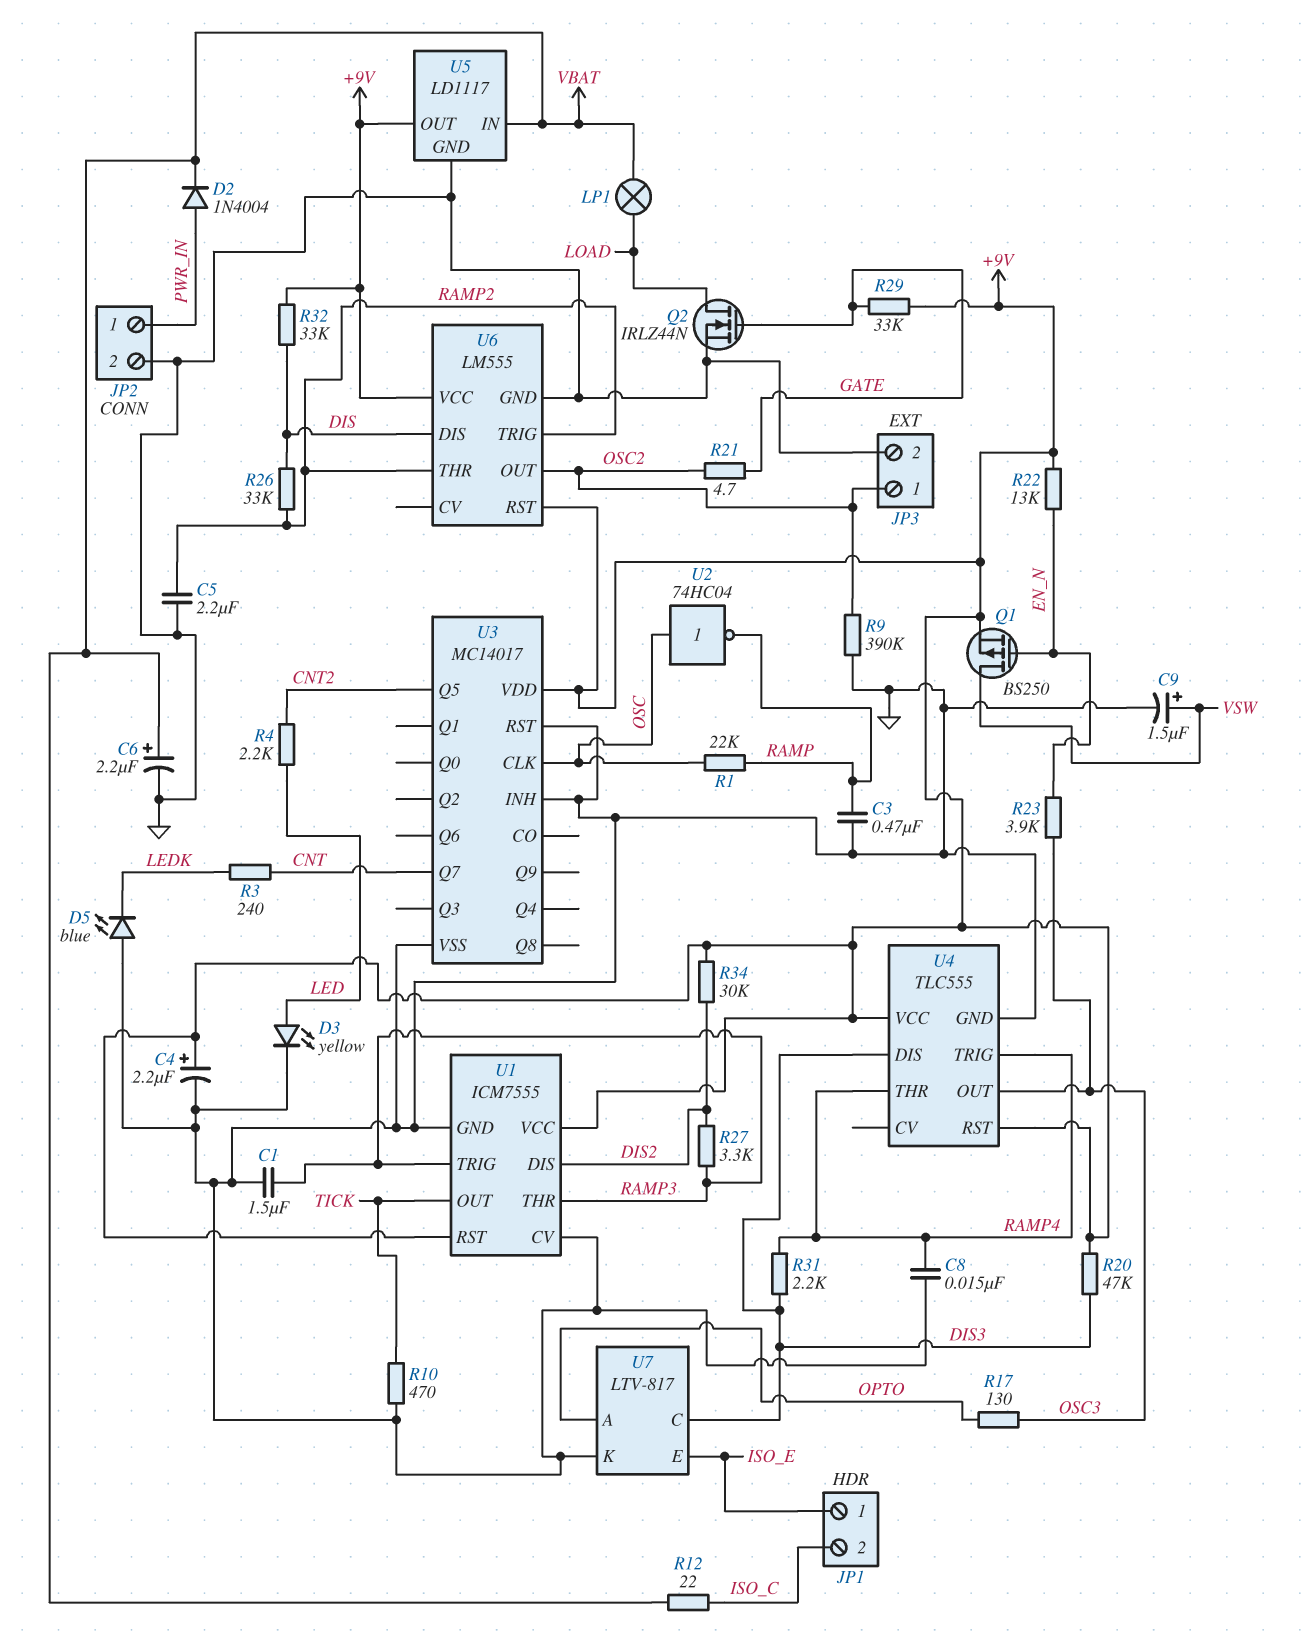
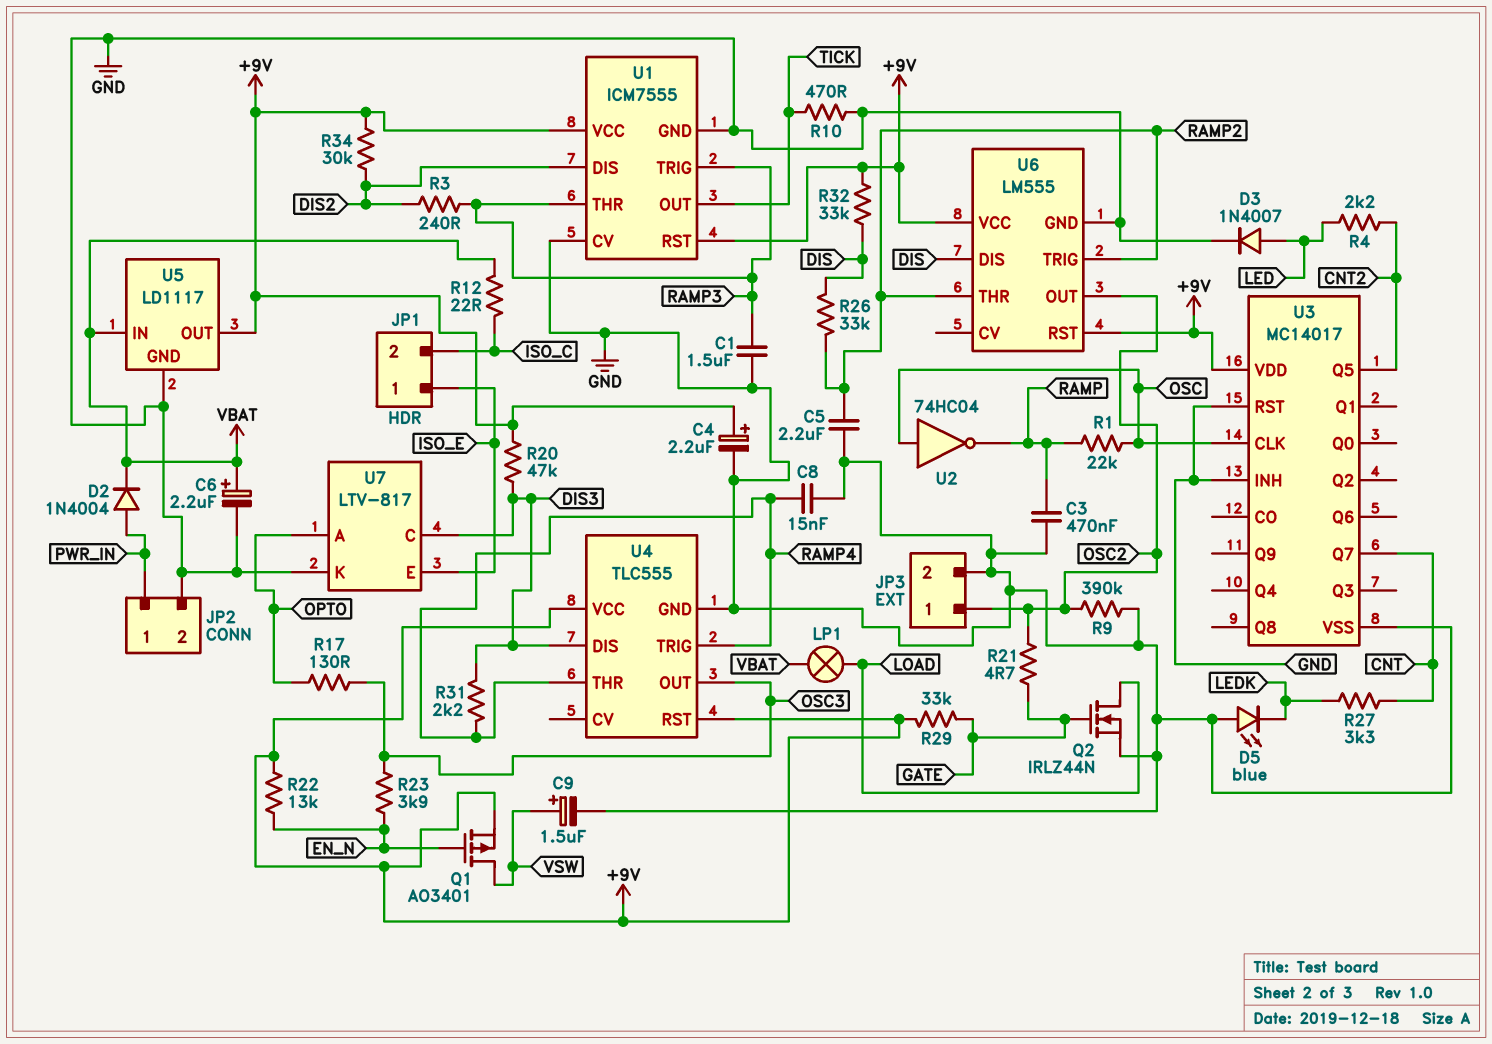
D3: LED yellow (A LED, K GND) -> diode 1N4007 (A LED, K GND)
Q1: PMOS BS250 (G EN_N, D VSW, S +9V) -> PMOS AO3401 (G EN_N, D VSW, S +9V)
R3: 240 (CNT, LEDK) -> 240 (DIS2, RAMP3)
R27: 3.3k (DIS2, RAMP3) -> 3.3k (CNT, LEDK)

